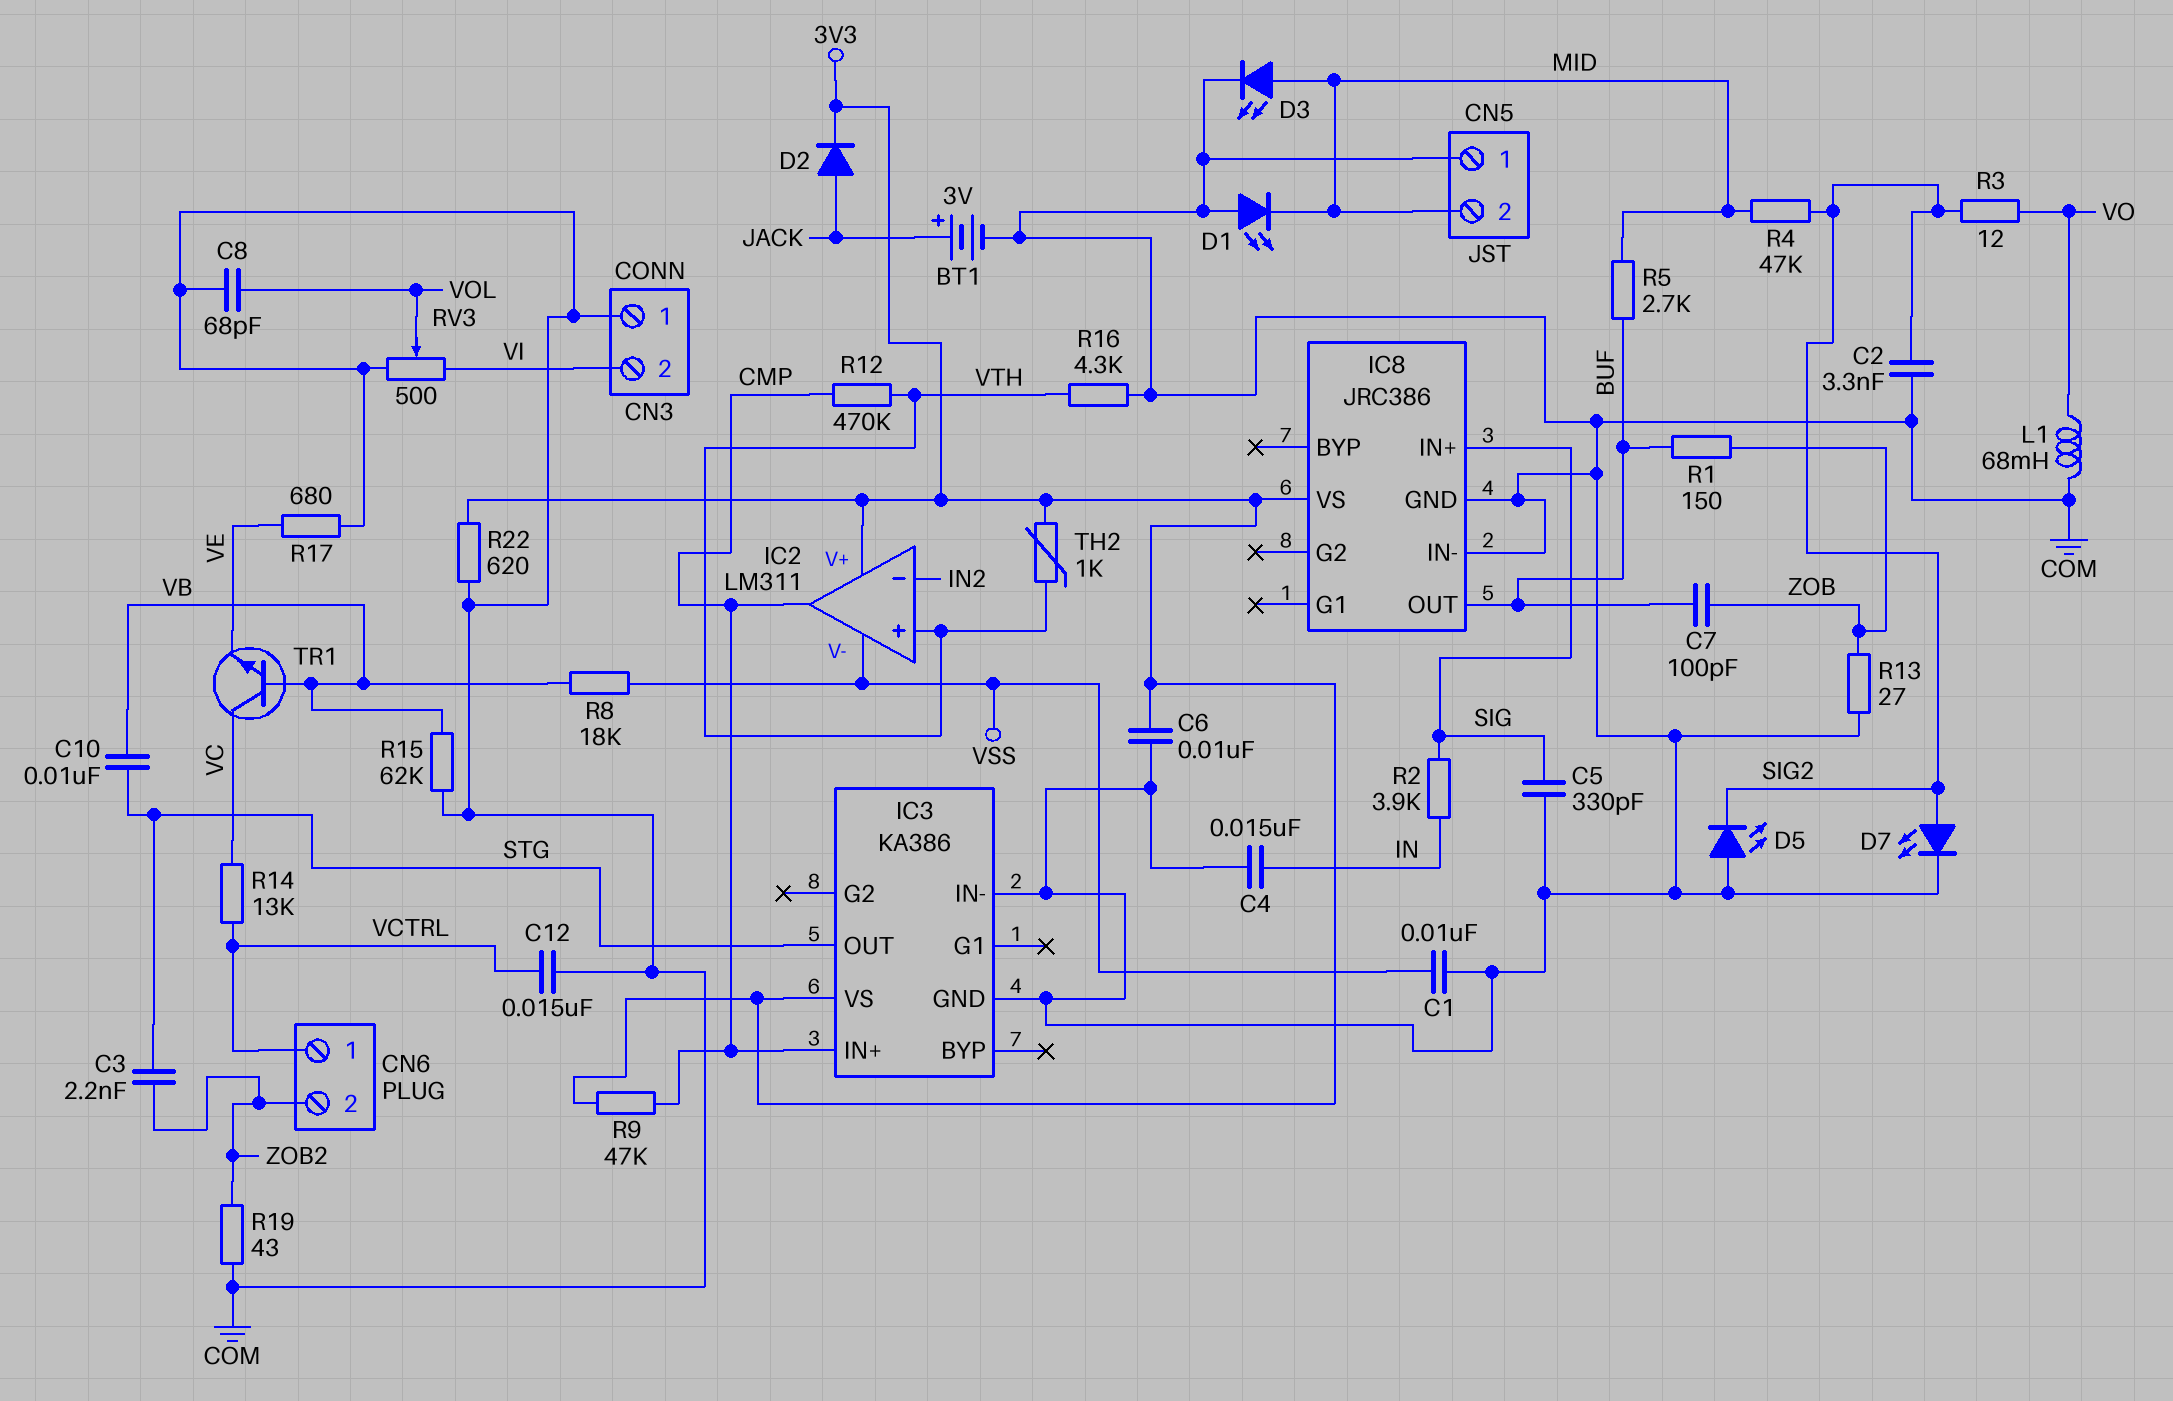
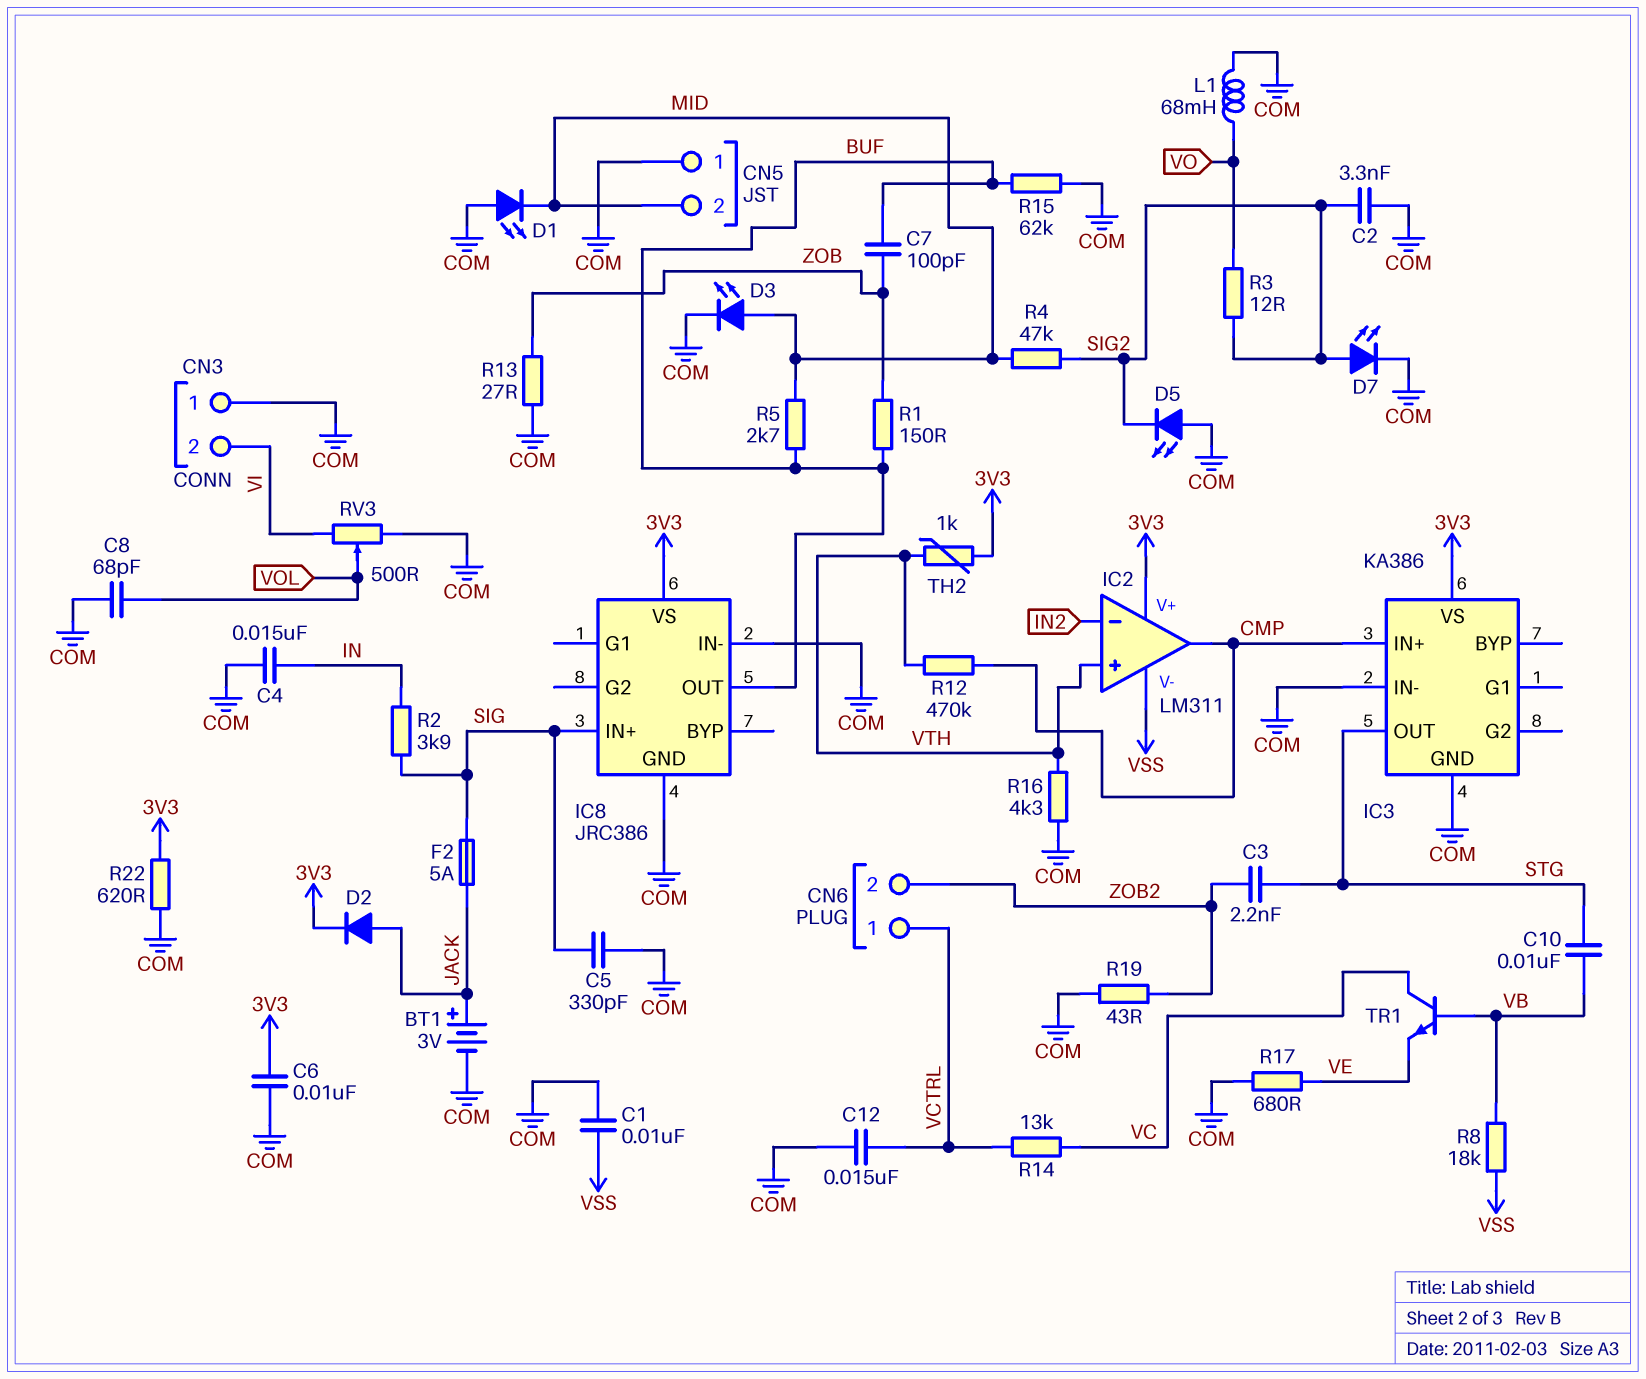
F2: none -> 5A (JACK, SIG)
R9: 47k (3V3, CMP) -> none
R15: 62k (COM, VB) -> 62k (BUF, COM)

